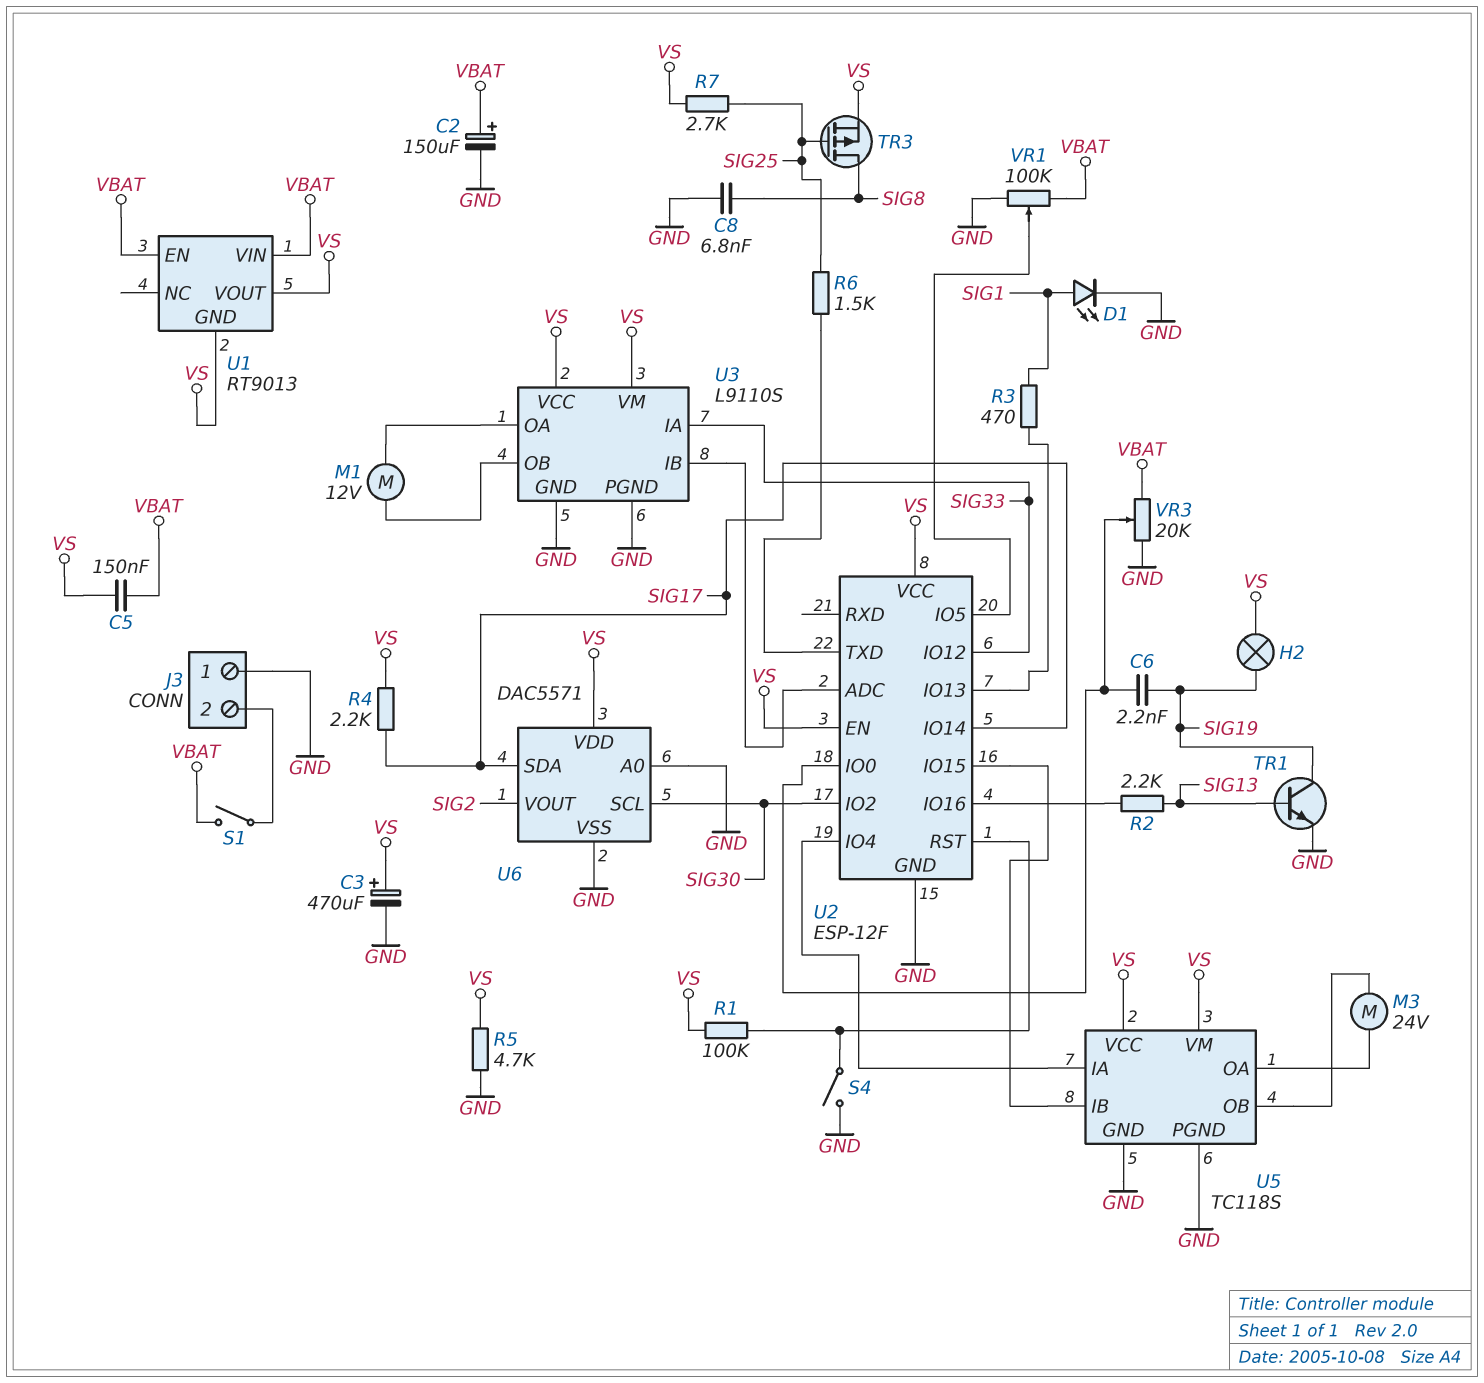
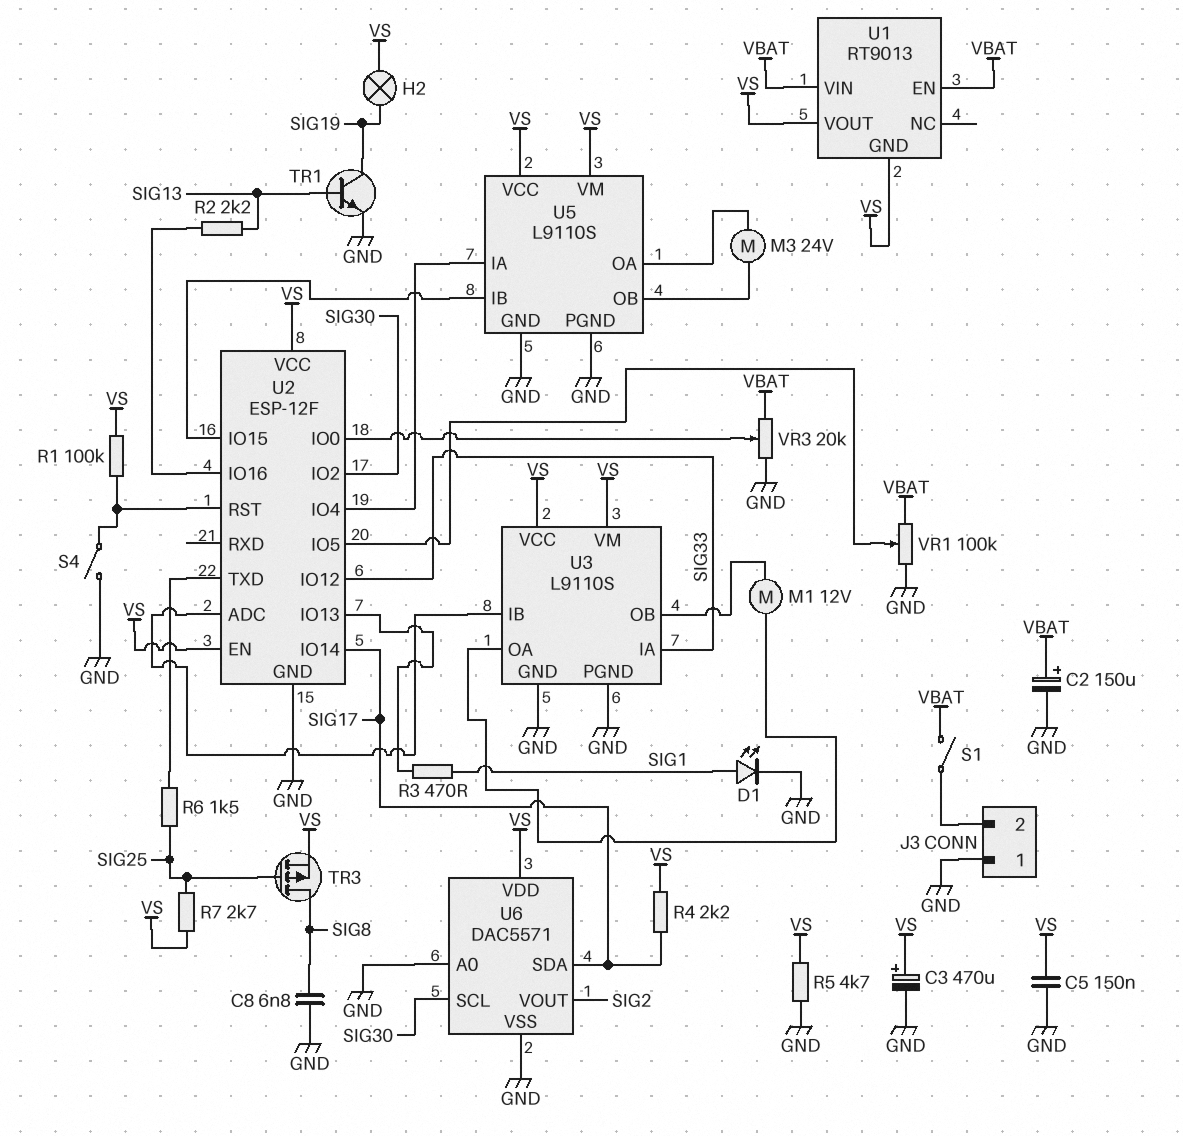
C5: 150nF (VBAT, VS) -> 150nF (GND, VS)
C6: 2.2nF (SIG19, U2/IO0) -> none
U5: TC118S -> L9110S

